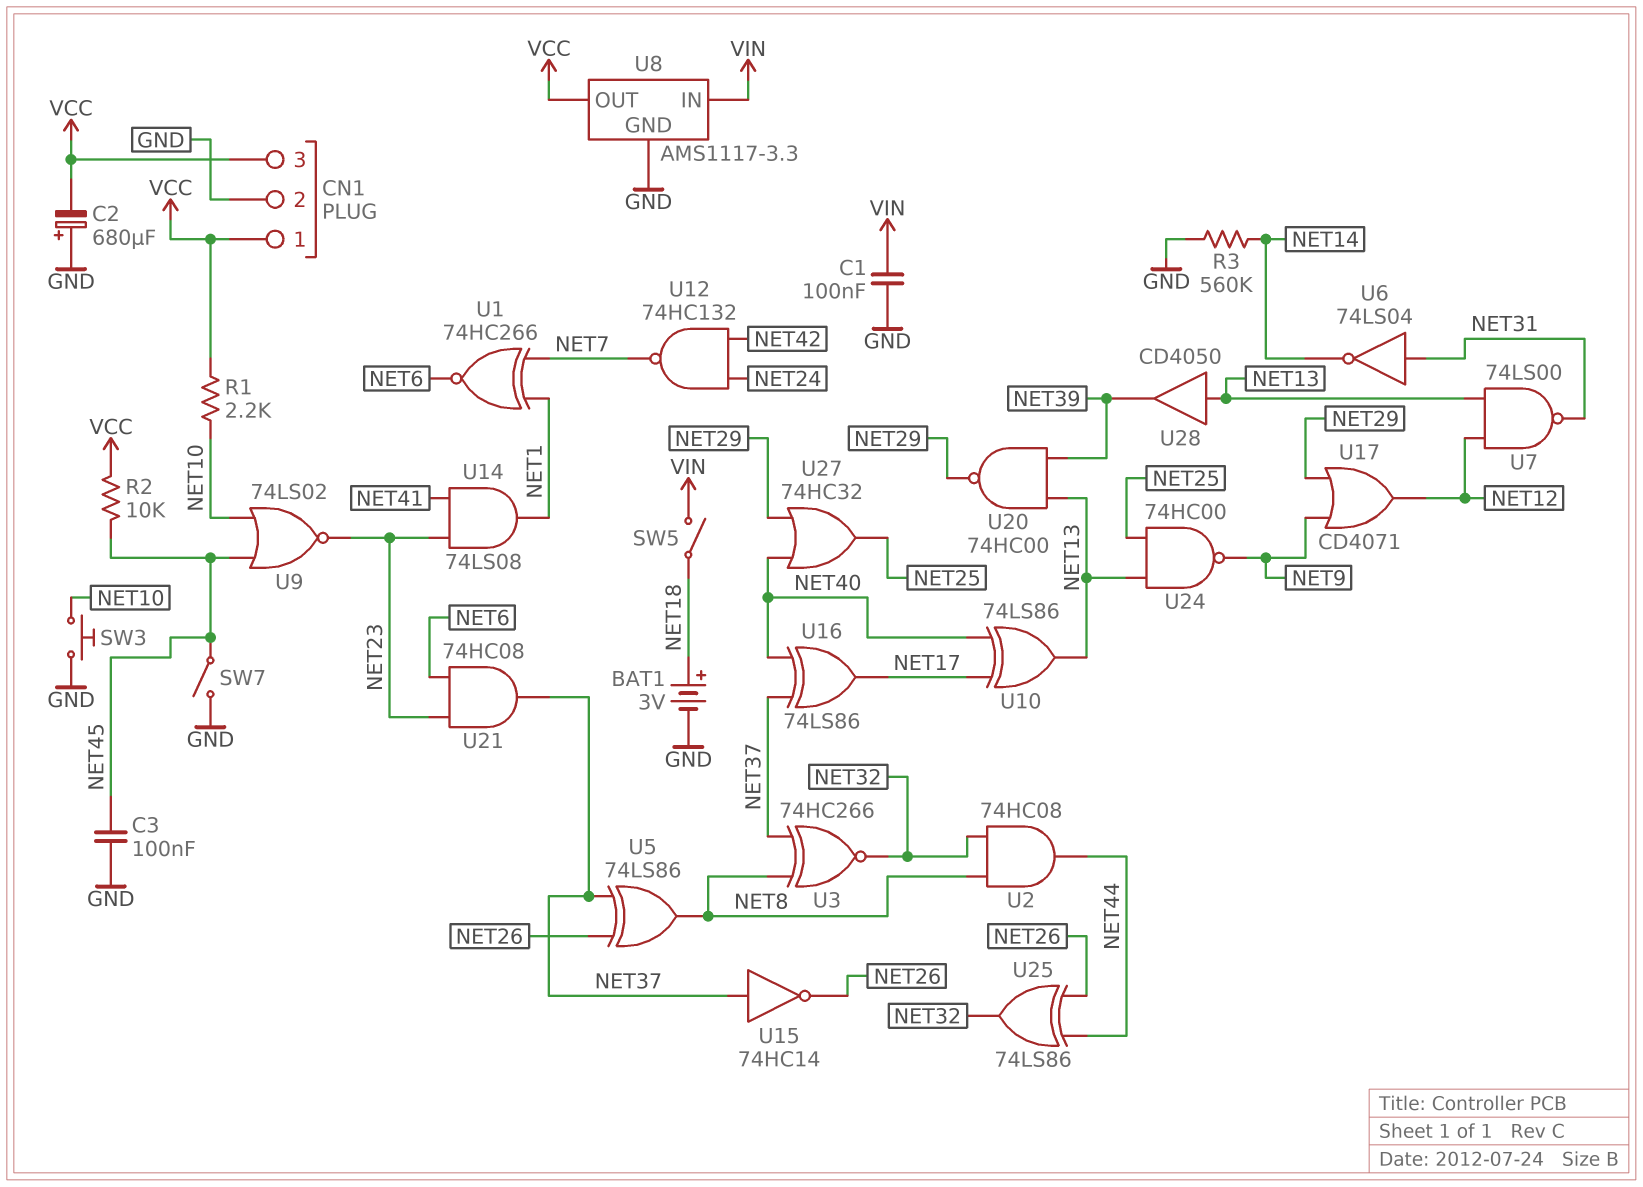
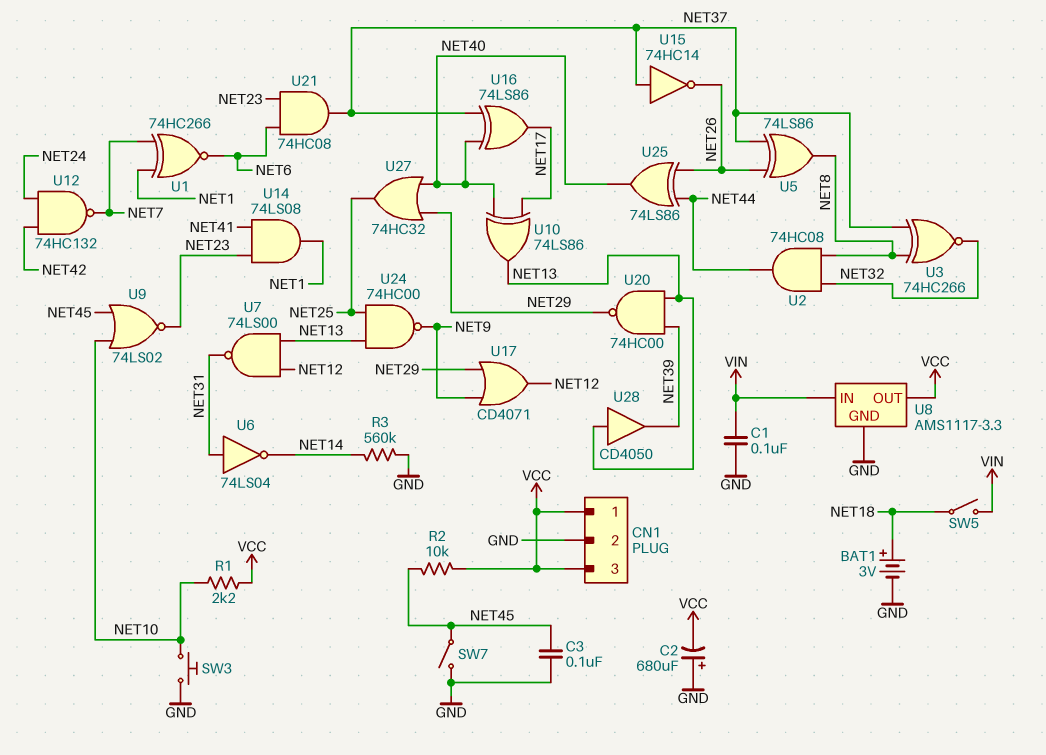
U25: XOR 74LS86 (in NET26, in NET44, out NET32) -> XOR 74LS86 (in NET26, in NET44, out NET40)

